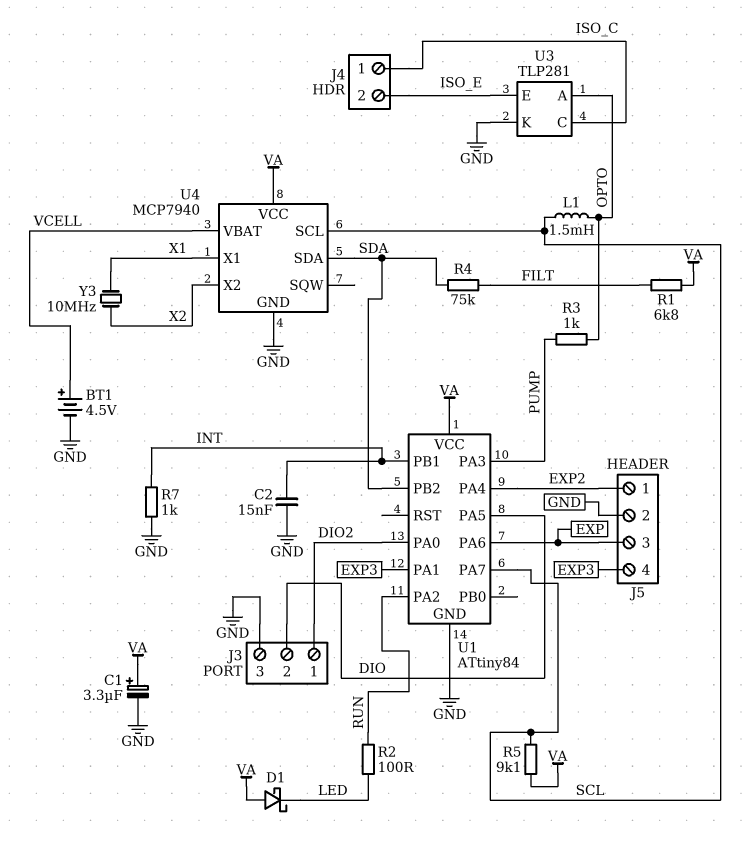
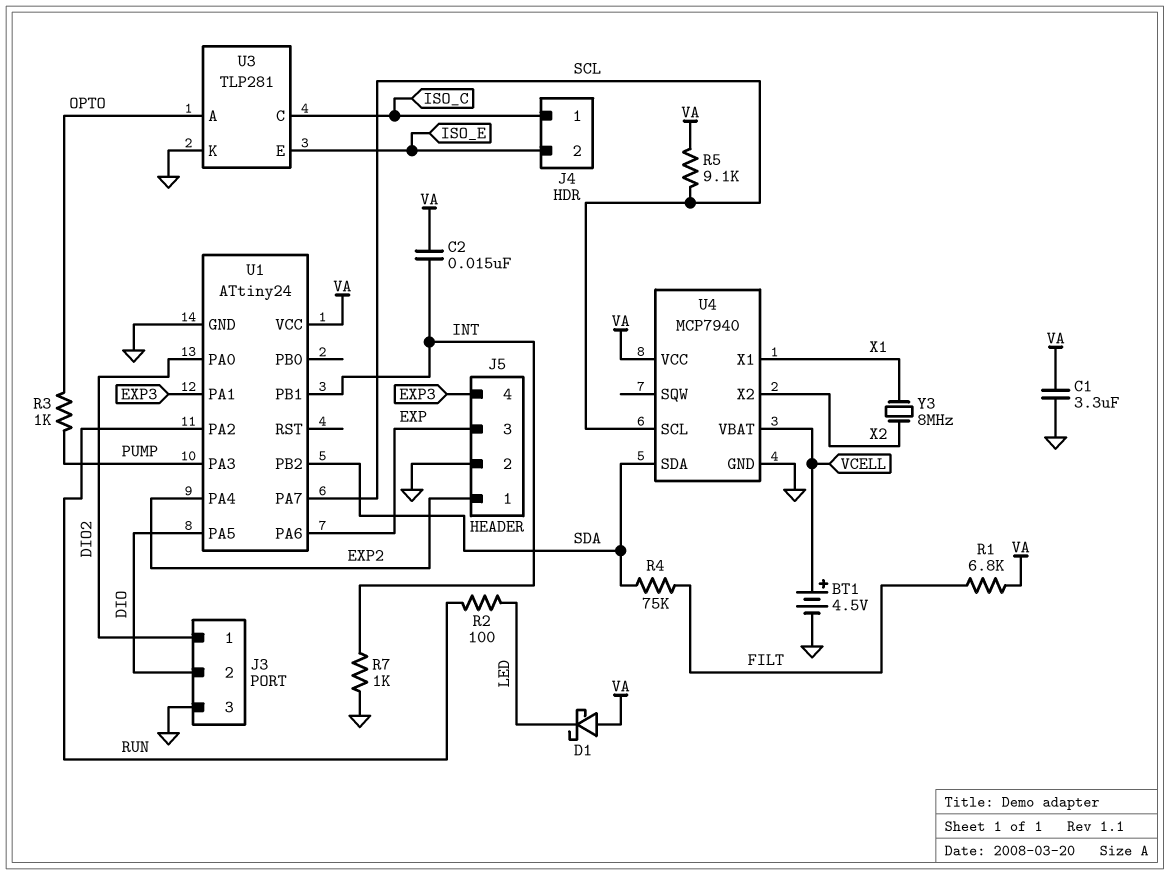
C1: 3.3uF (plus VA, minus GND) -> 3.3uF (GND, VA)
C2: 15nF (GND, INT) -> 15nF (INT, VA)
L1: 1.5mH (OPTO, SCL) -> none
U1: ATtiny84 -> ATtiny24
Y3: 10MHz (X1, X2) -> 8MHz (X1, X2)

